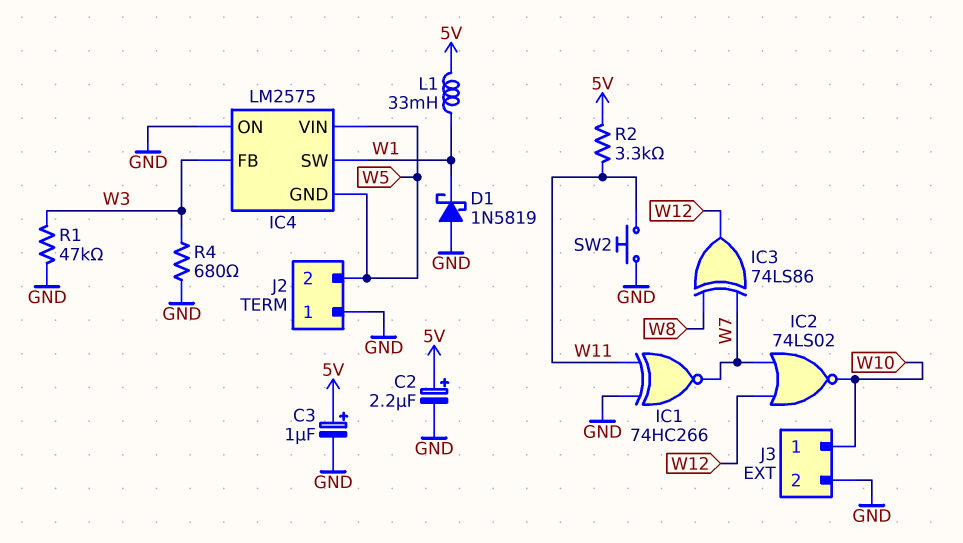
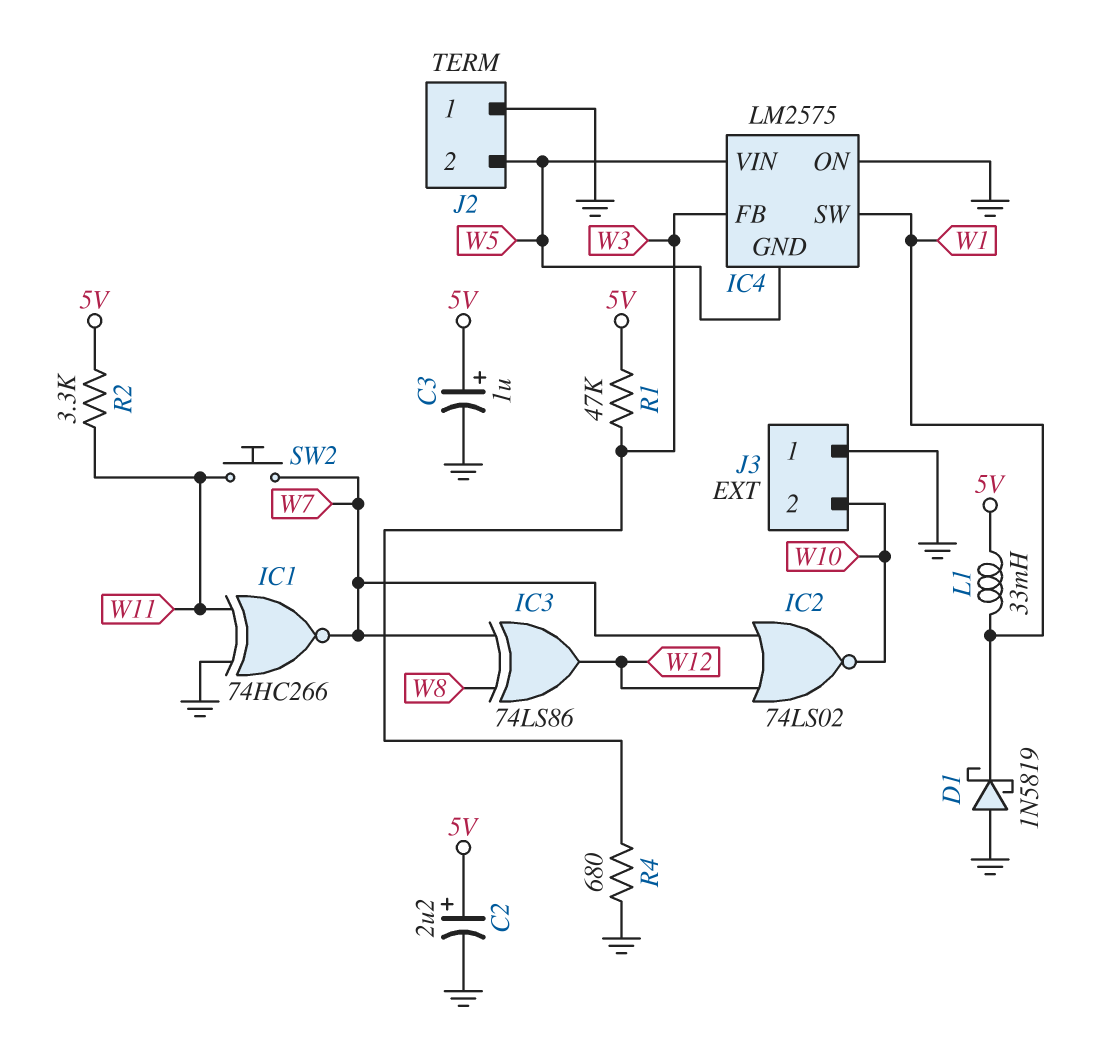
J3 pin 1: W10 -> GND
J3 pin 2: GND -> W10
R1: 47k (GND, W3) -> 47k (5V, W3)
SW2: button (GND, W11) -> button (W7, W11)

